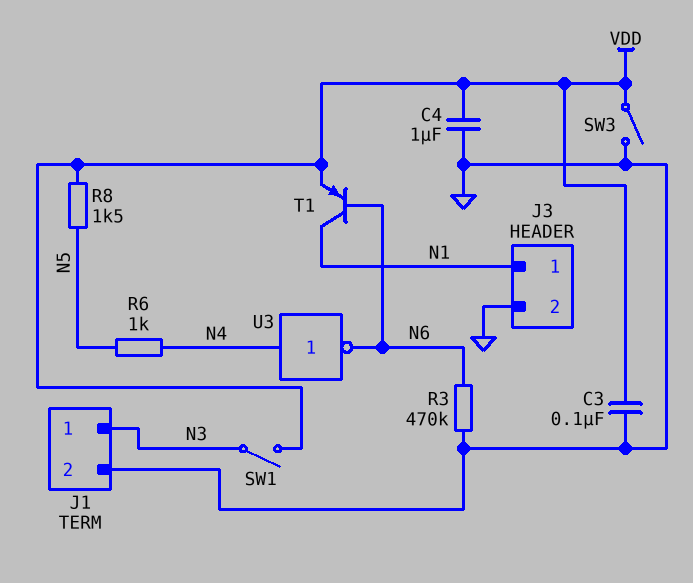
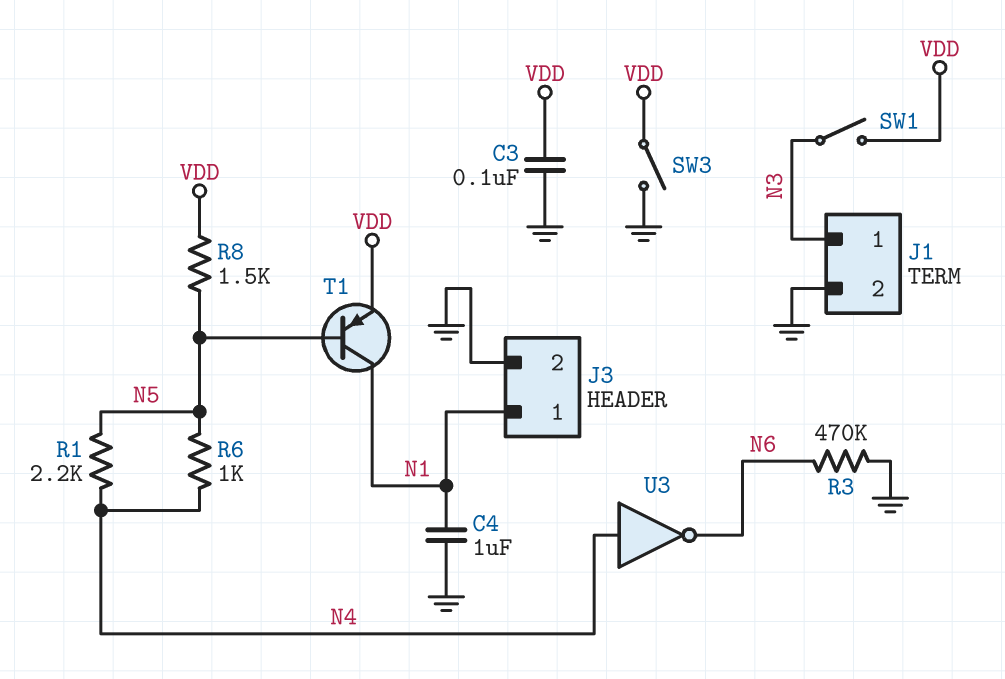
C4: 1uF (GND, VDD) -> 1uF (GND, N1)
R1: none -> 2.2k (N4, N5)
T1: PNP (B N6, C N1, E VDD) -> PNP (B N5, C N1, E VDD)

